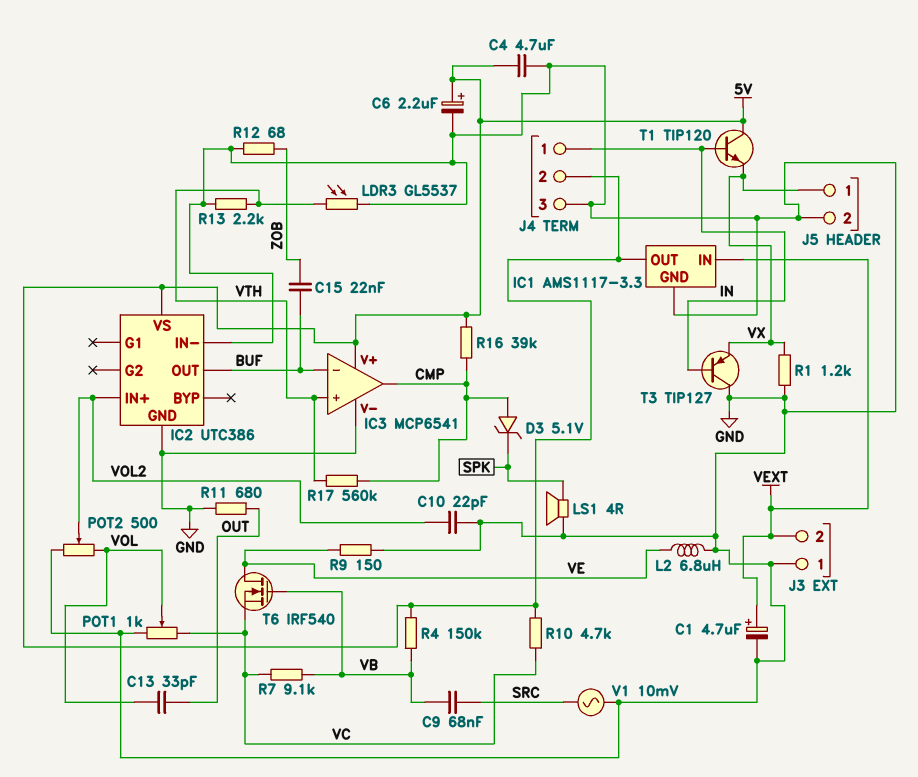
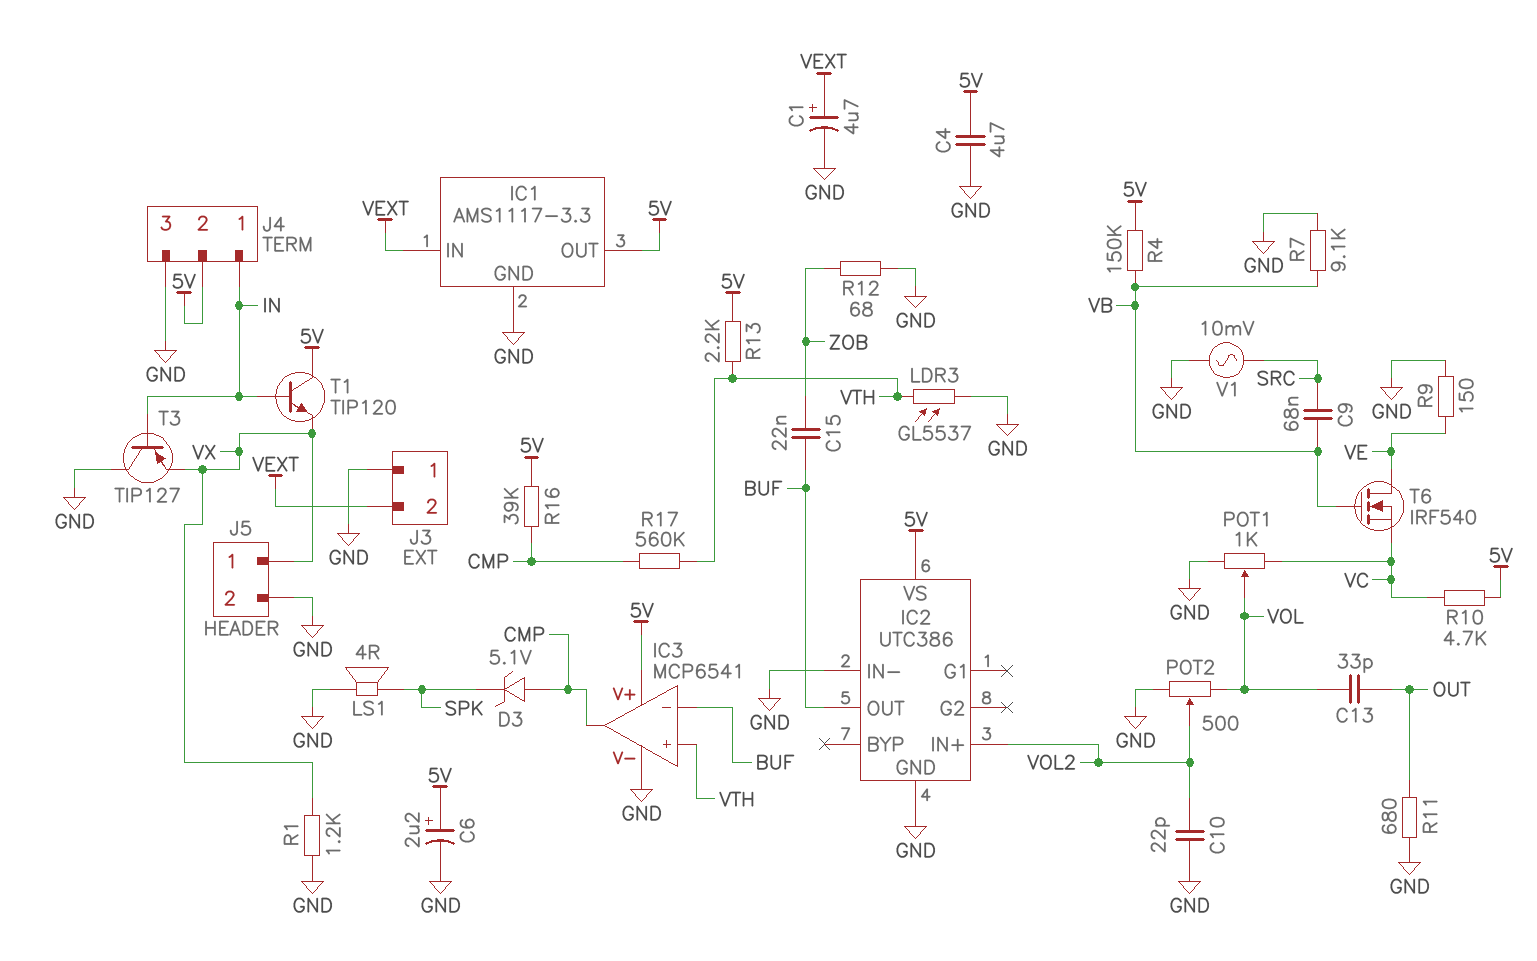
L2: 6.8uH (GND, VE) -> none
R7: 9.1k (VB, VC) -> 9.1k (GND, VB)
R13: 2.2k (GND, VTH) -> 2.2k (5V, VTH)

